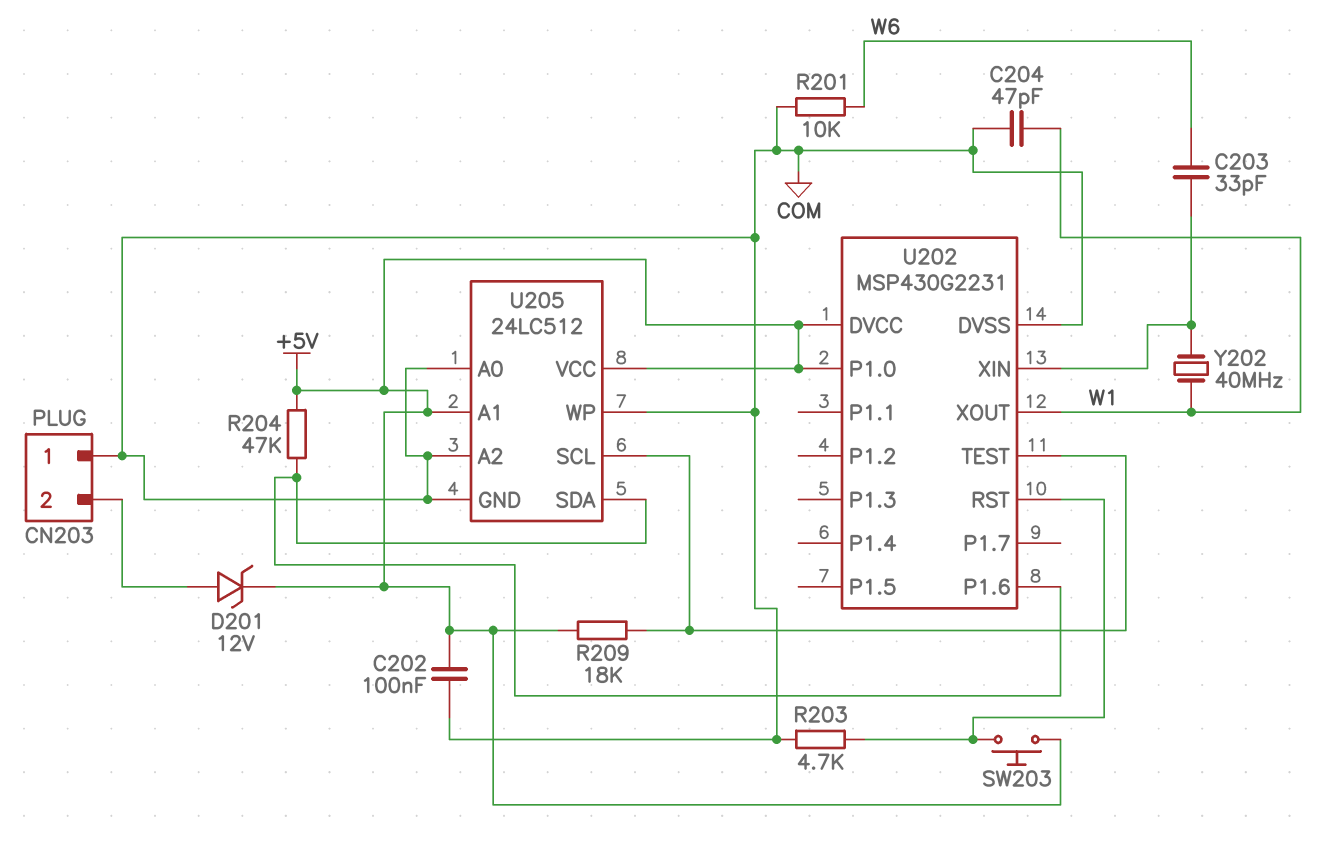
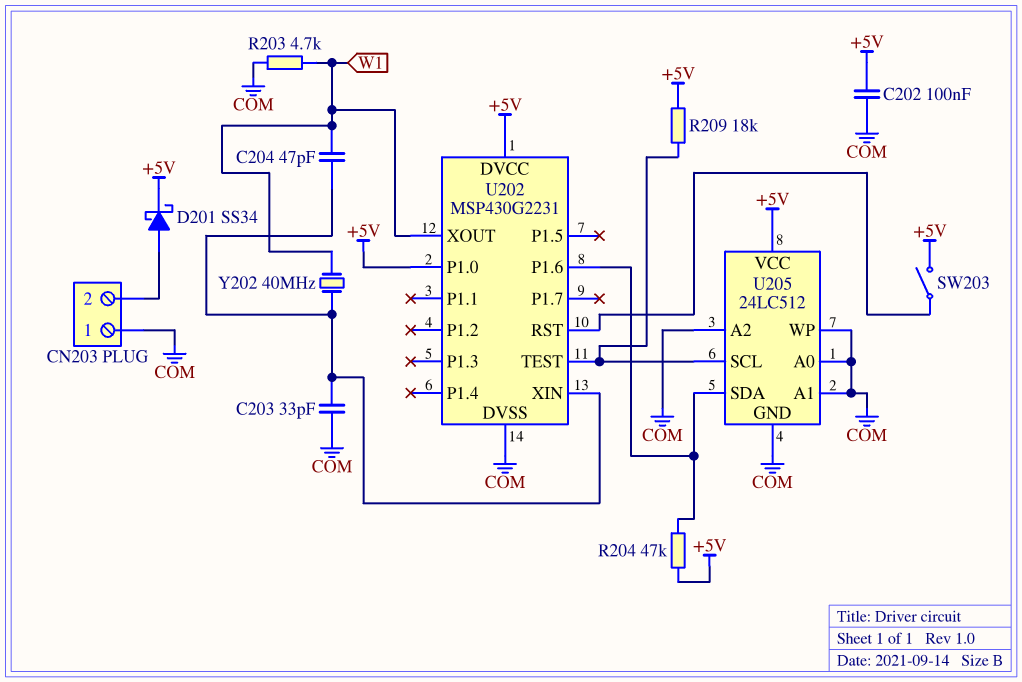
C203: 33pF (U202/XIN, W6) -> 33pF (COM, U202/XIN)
C204: 47pF (COM, W1) -> 47pF (U202/XIN, W1)
D201: zener 12V (A CN203/2, K +5V) -> schottky SS34 (A CN203/2, K +5V)
R201: 10k (COM, W6) -> none
R203: 4.7k (COM, U202/RST) -> 4.7k (COM, W1)
SW203: button (+5V, U202/RST) -> switch (+5V, U202/RST)
U205 pin A1: +5V -> COM

